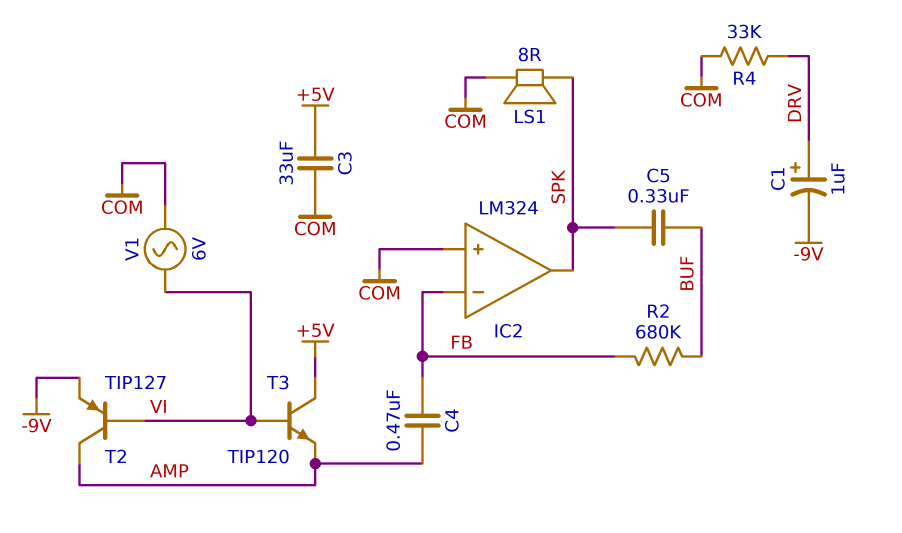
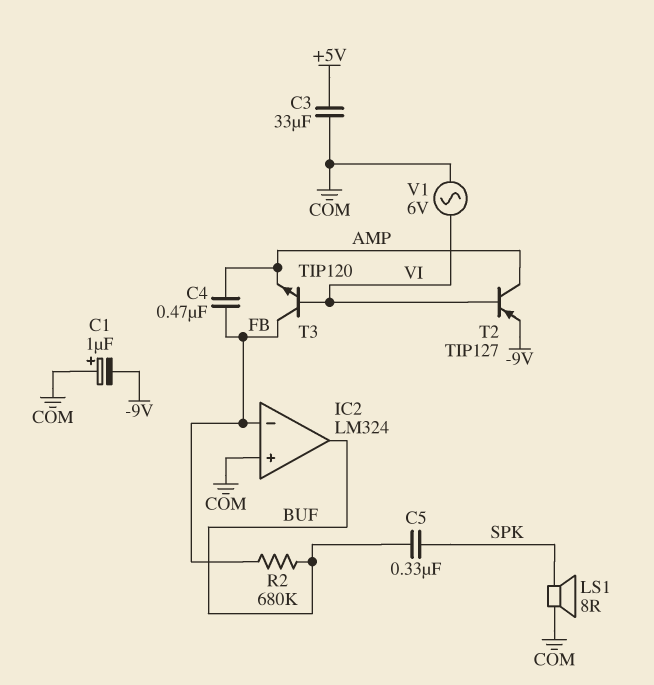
C1: 1uF (plus DRV, minus -9V) -> 1uF (plus COM, minus -9V)
IC2 pin out: SPK -> BUF
R4: 33k (COM, DRV) -> none
T3: NPN TIP120 (B VI, C +5V, E AMP) -> NPN TIP120 (B VI, C FB, E AMP)

